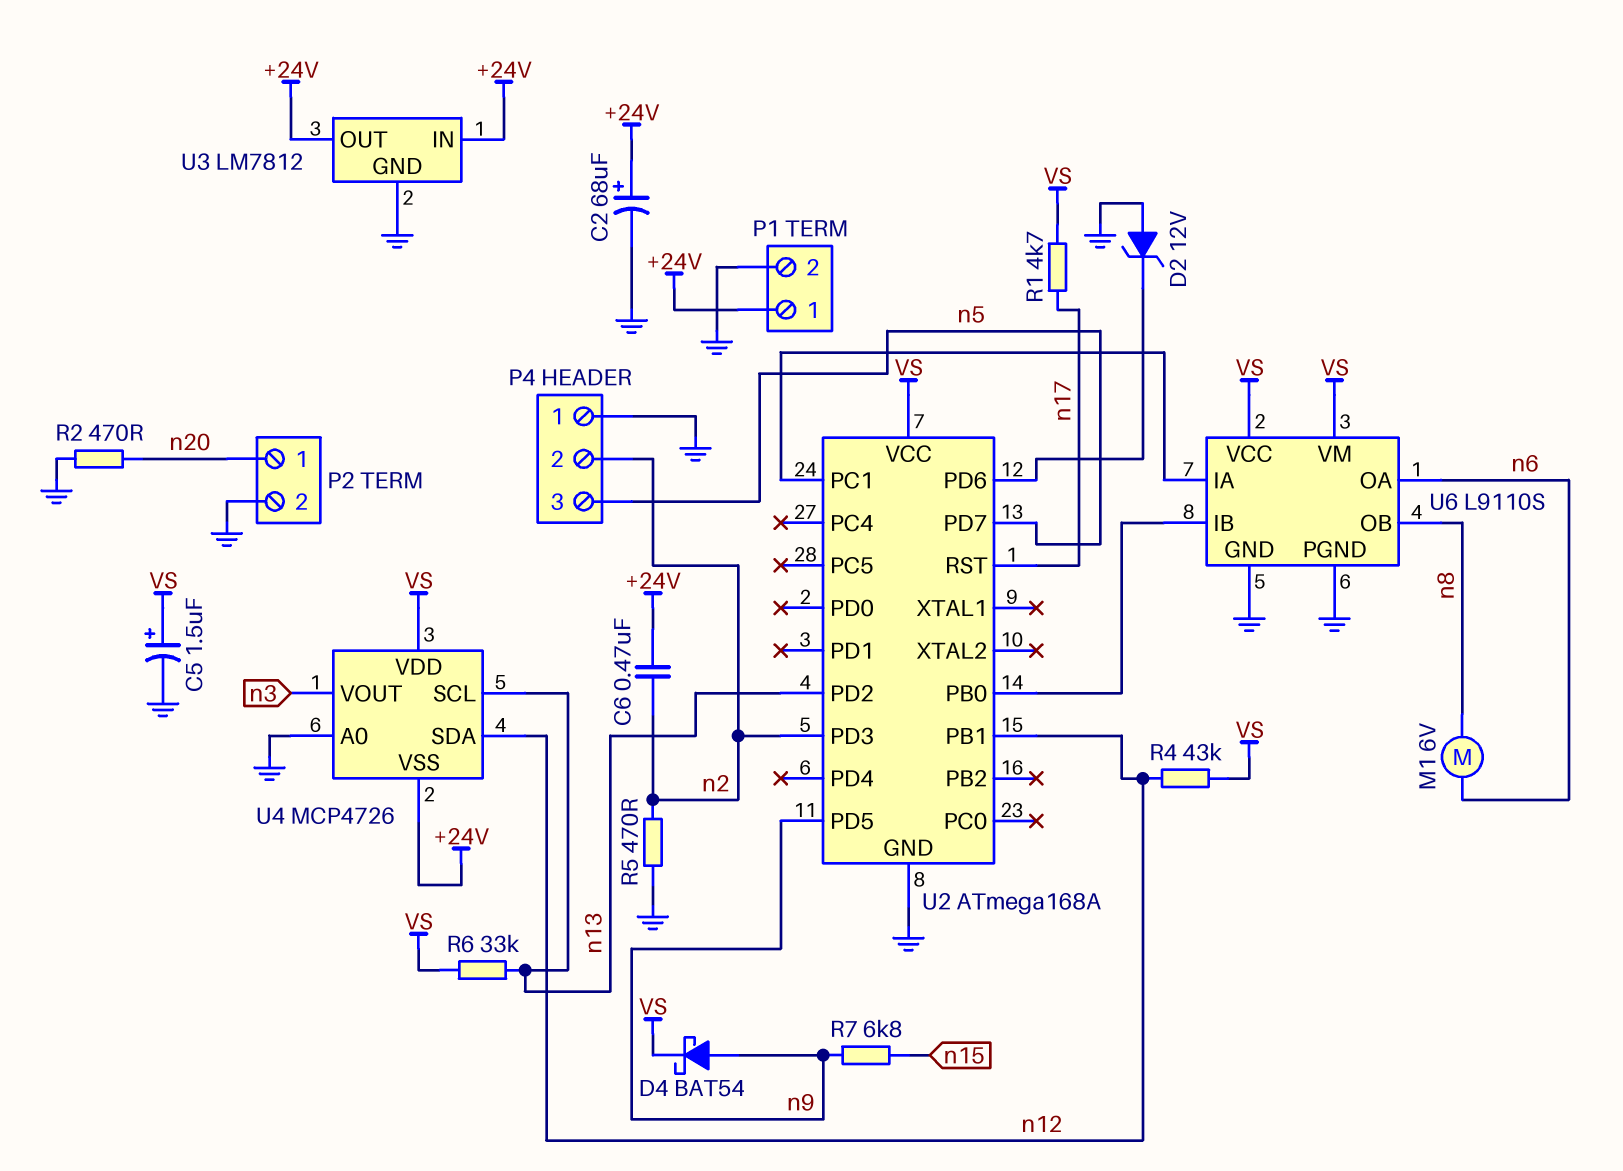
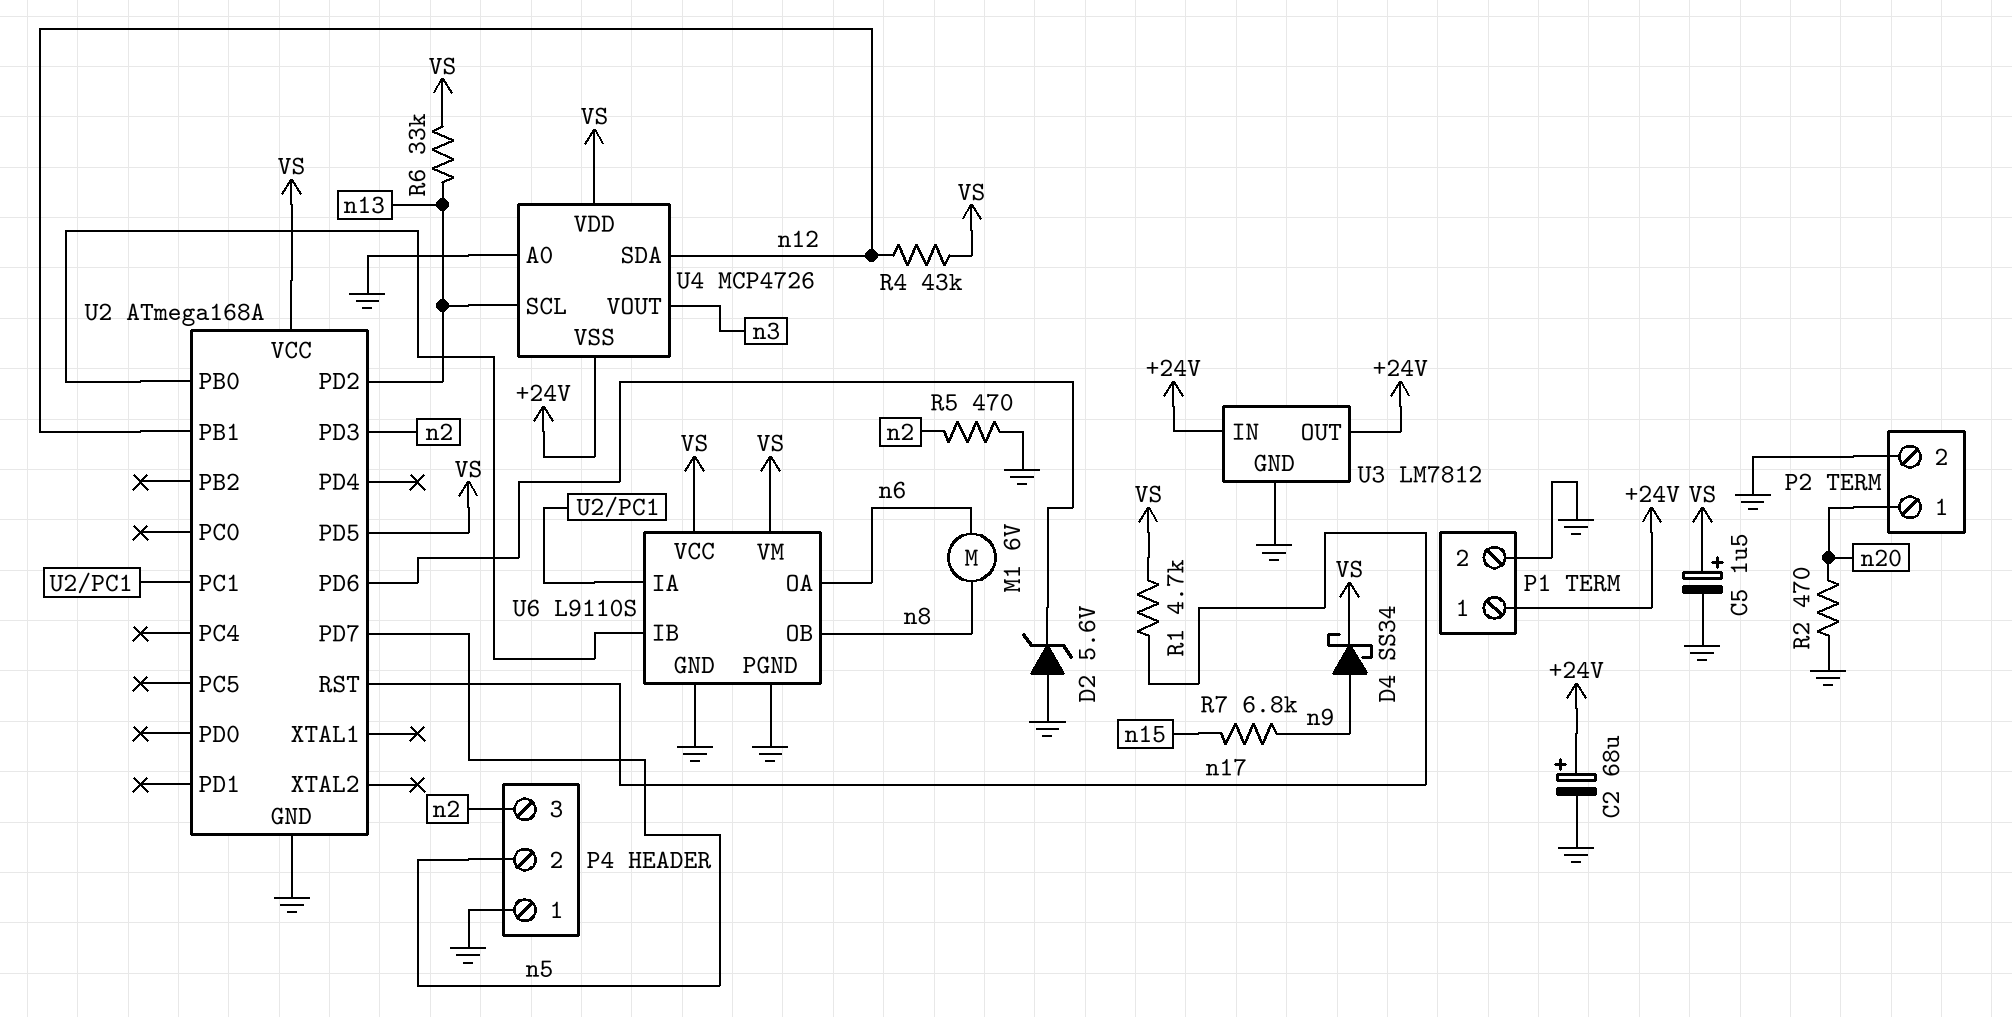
C6: 470nF (+24V, n2) -> none
D2: zener 12V (A GND, K U2/PD6) -> zener 5.6V (A GND, K U2/PD6)
D4: schottky BAT54 (A n9, K VS) -> schottky SS34 (A n9, K VS)
P4 pin 2: n2 -> n5
P4 pin 3: n5 -> n2
U2 pin PD5: n9 -> VS

